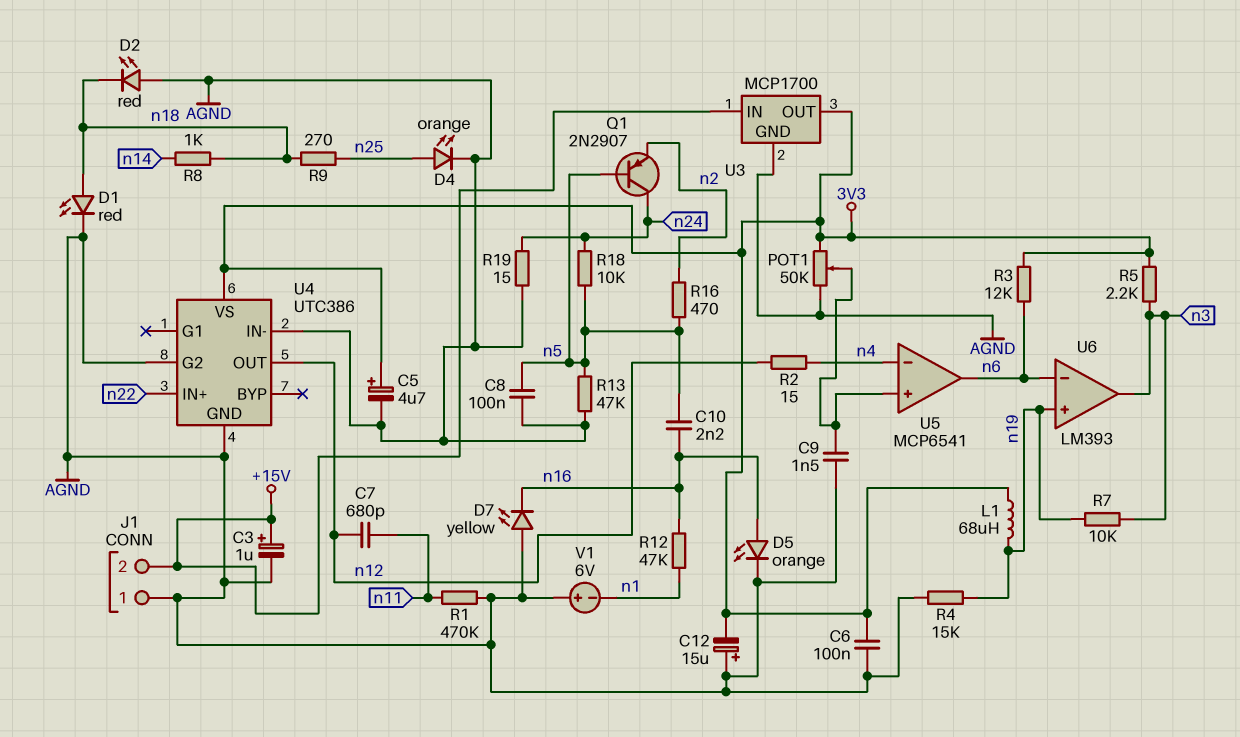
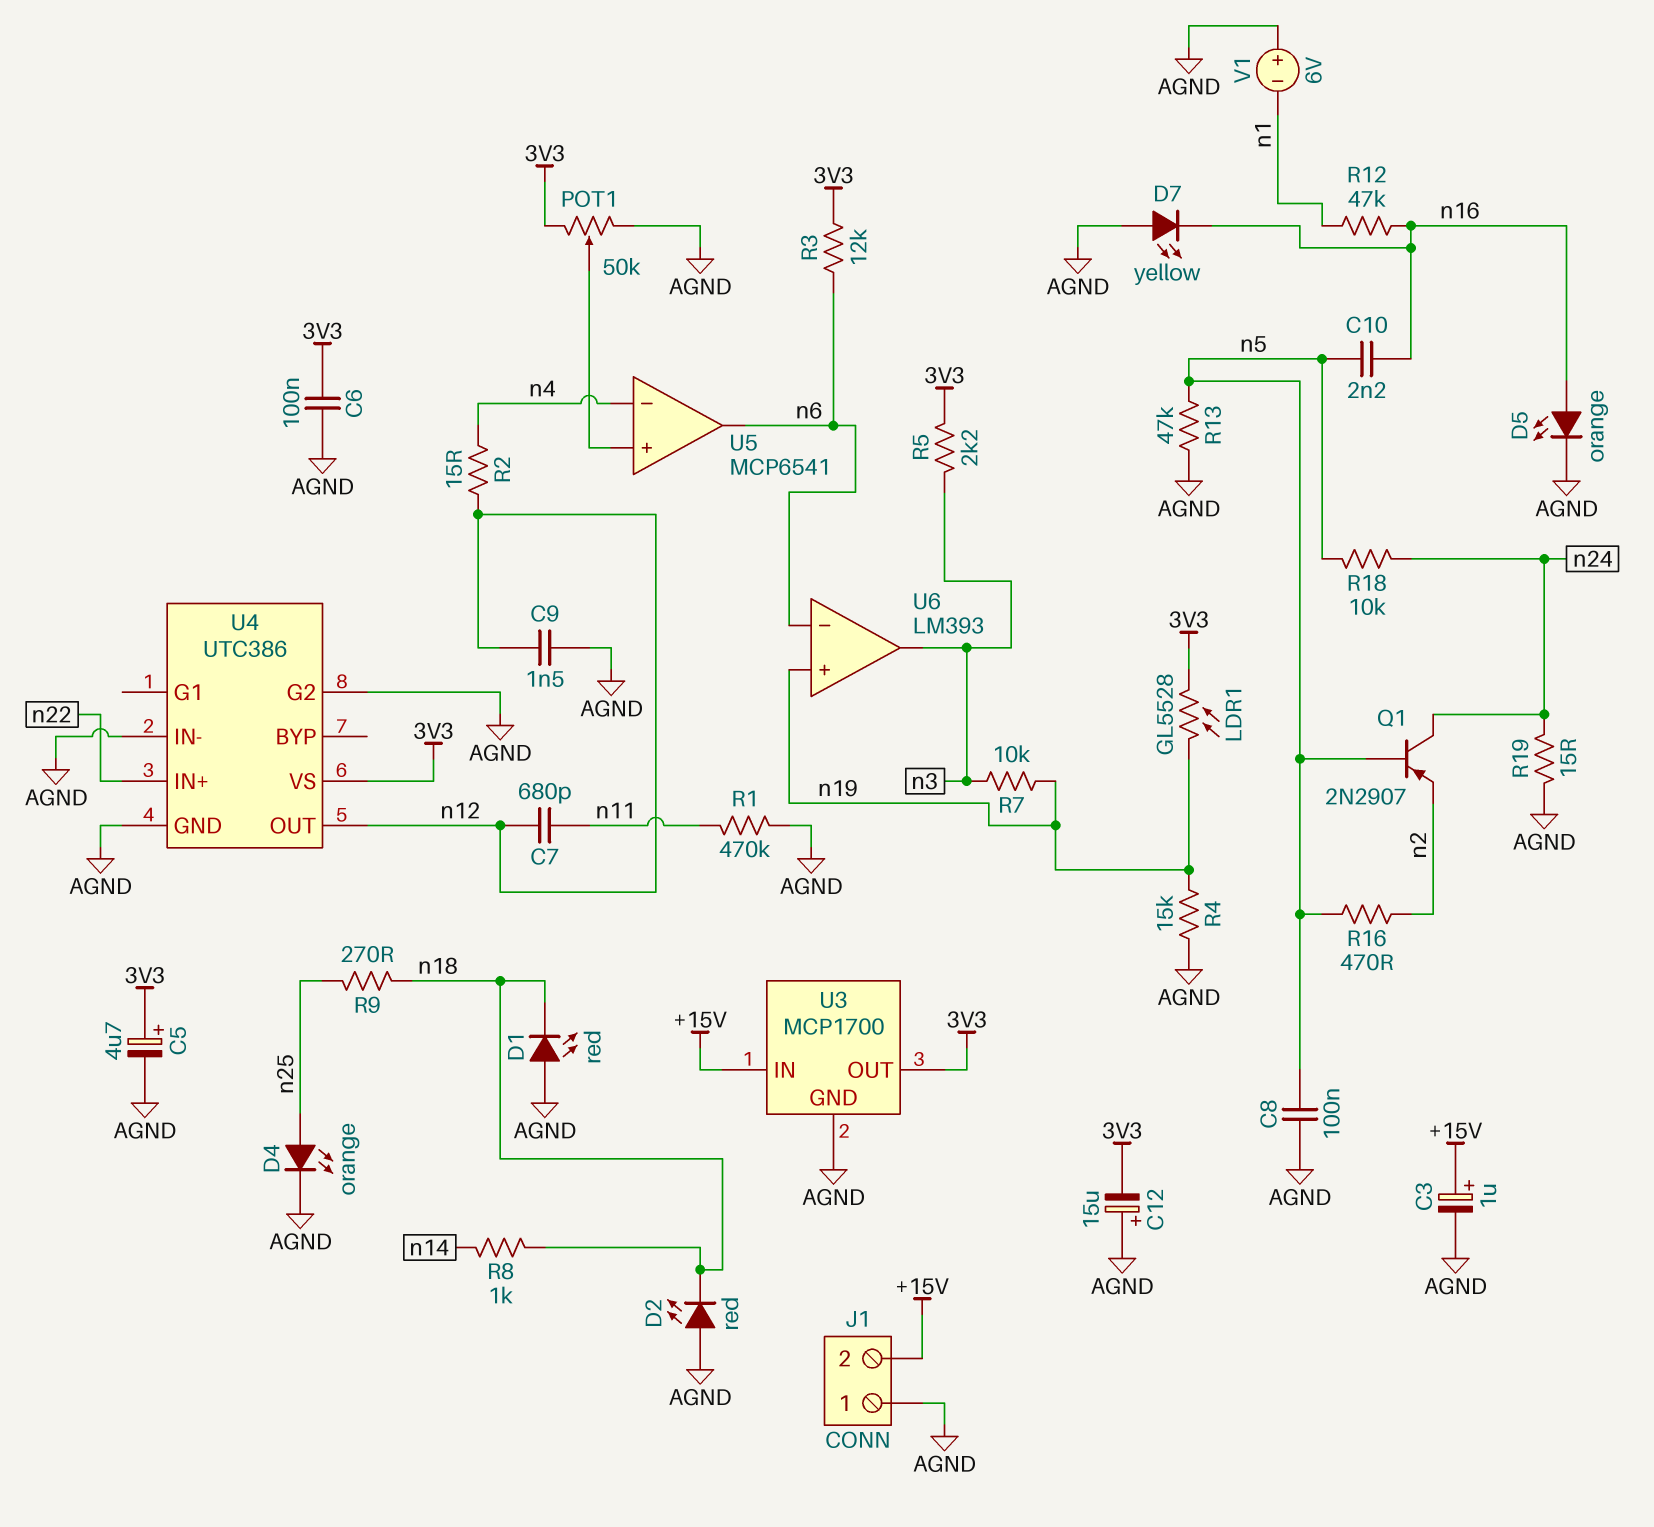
C9: 1.5nF (AGND, U5/in+) -> 1.5nF (AGND, n12)
D1: LED red (A n18, K AGND) -> LED red (A AGND, K n18)
L1: 68uH (3V3, n19) -> none
LDR1: none -> GL5528 (3V3, n19)

